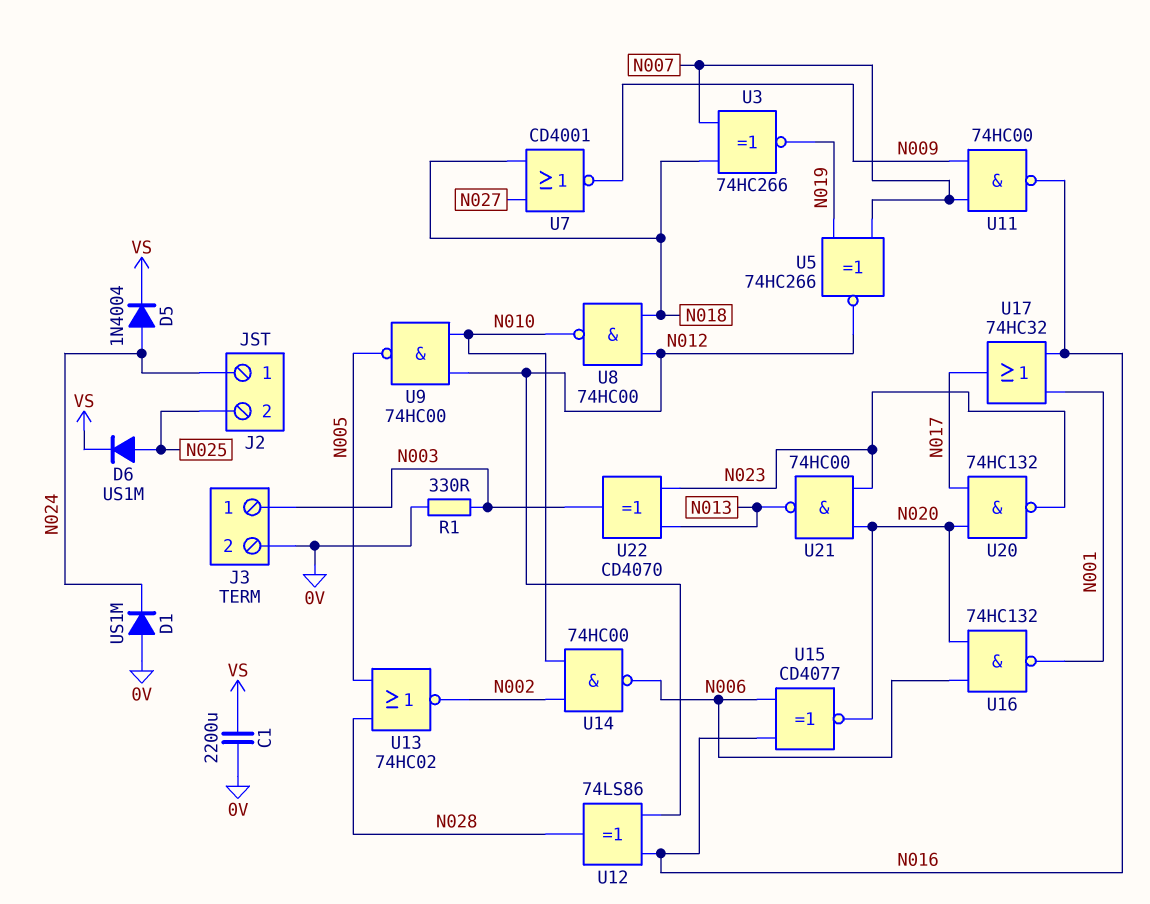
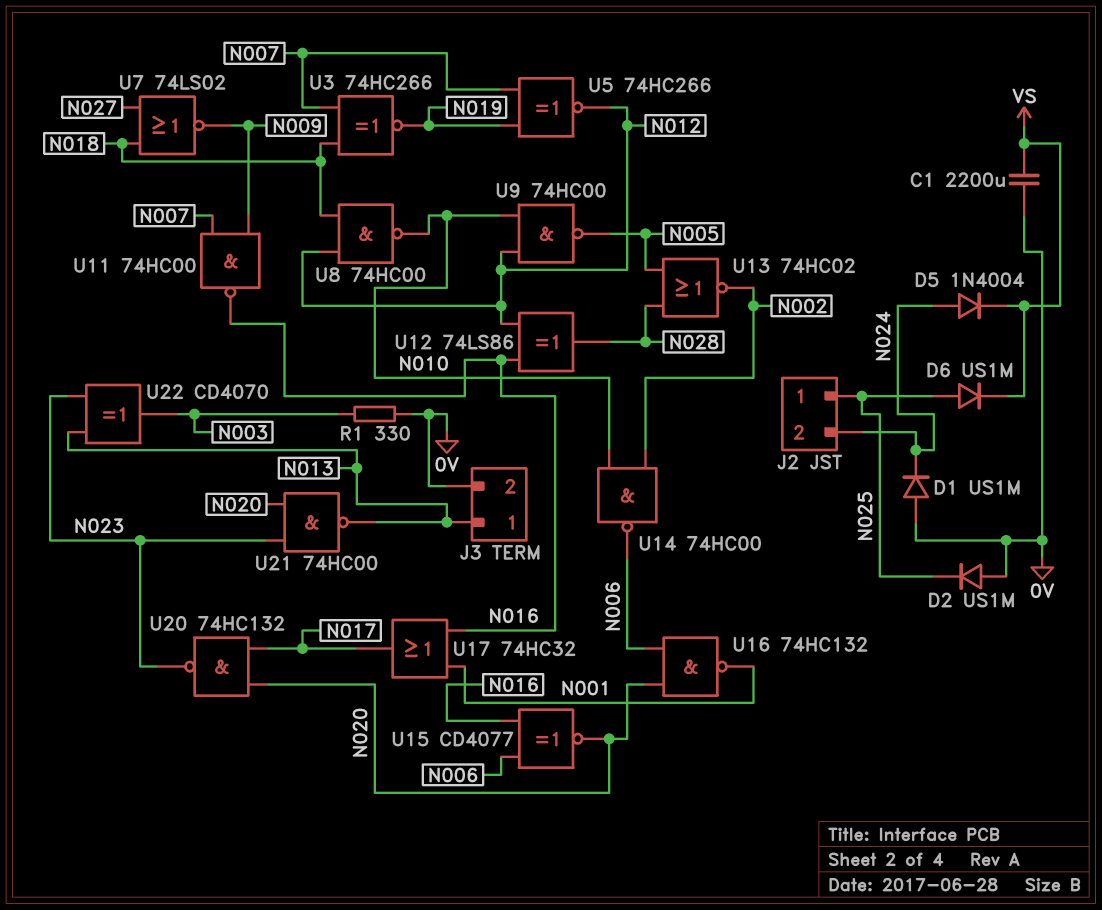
D2: none -> diode US1M (A 0V, K N025)
J2 pin 1: N024 -> N025
J2 pin 2: N025 -> N024
J3 pin 1: N003 -> N013
U7: NOR CD4001 (in N018, in N027, out N009) -> NOR 74LS02 (in N018, in N027, out N009)

